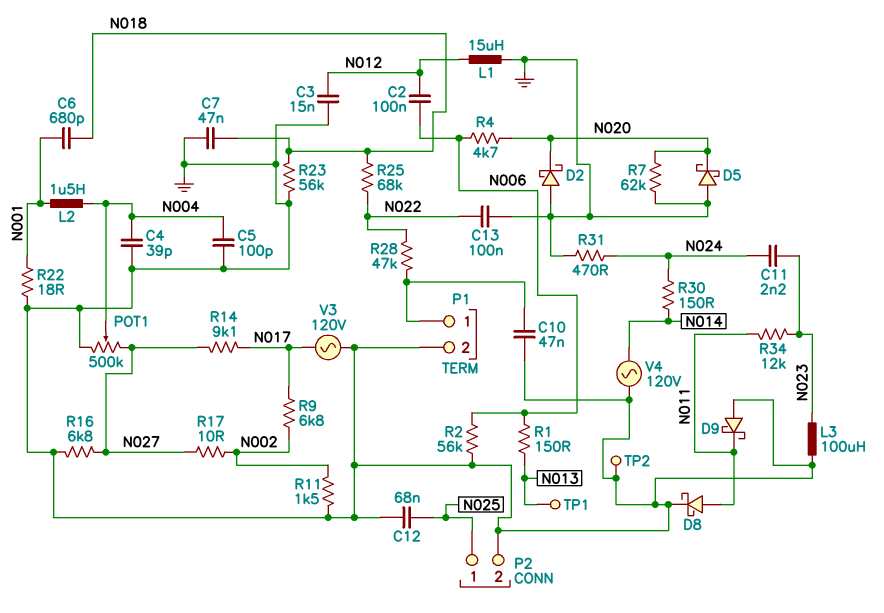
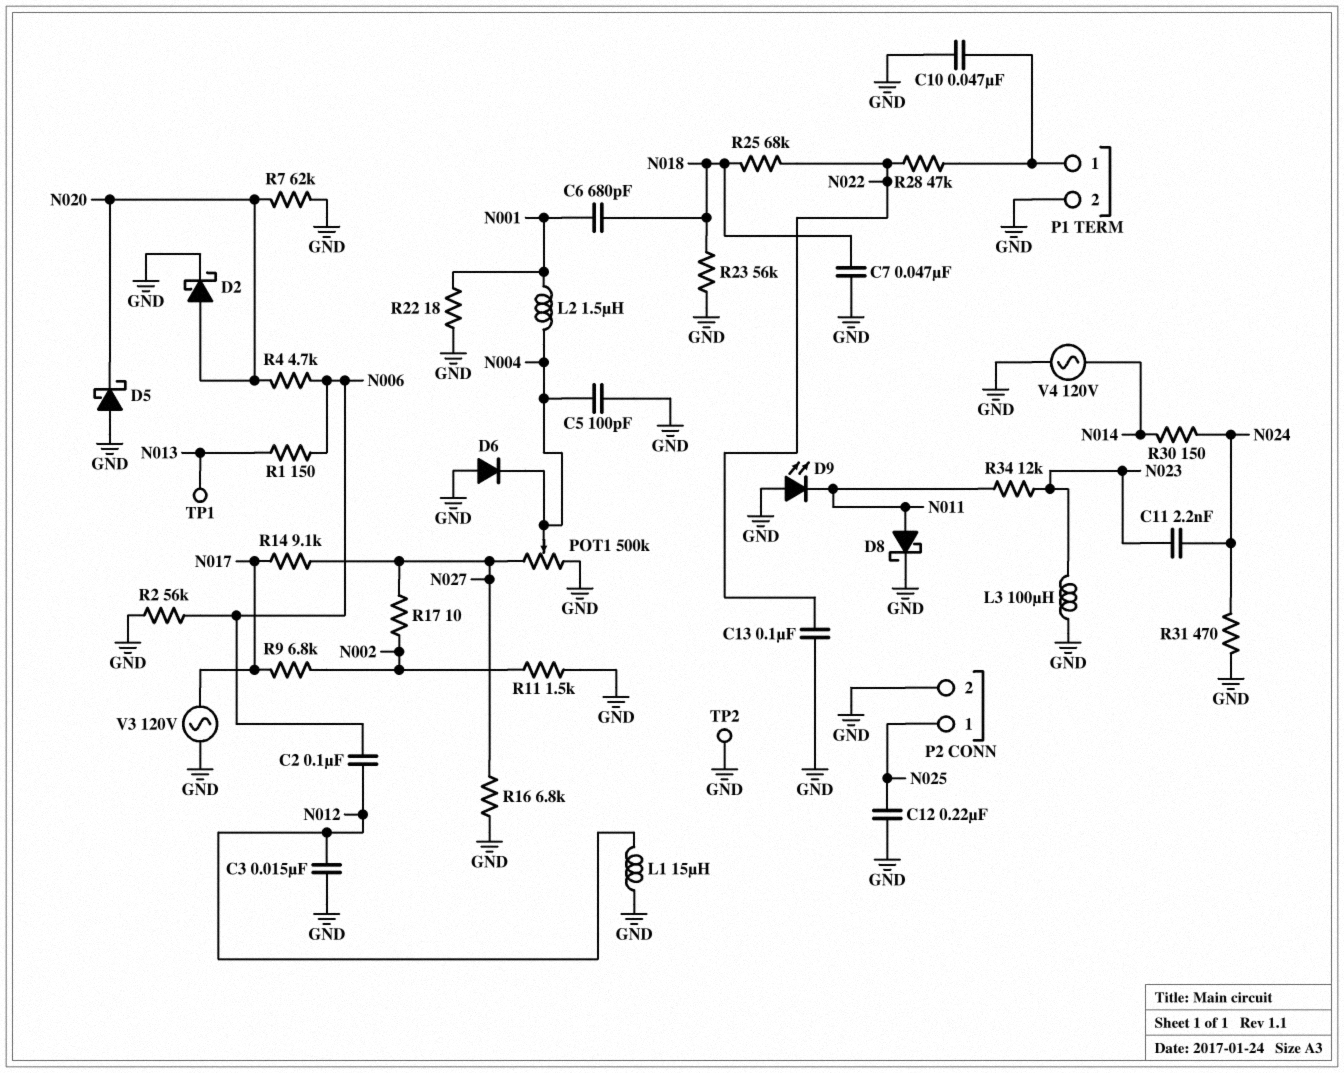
C4: 39pF (GND, N004) -> none
C12: 68nF (GND, N025) -> 220nF (GND, N025)
D2: schottky (A GND, K N020) -> schottky (A N020, K GND)
D6: none -> diode (A GND, K N004)
D9: schottky (A GND, K N011) -> LED (A GND, K N011)

